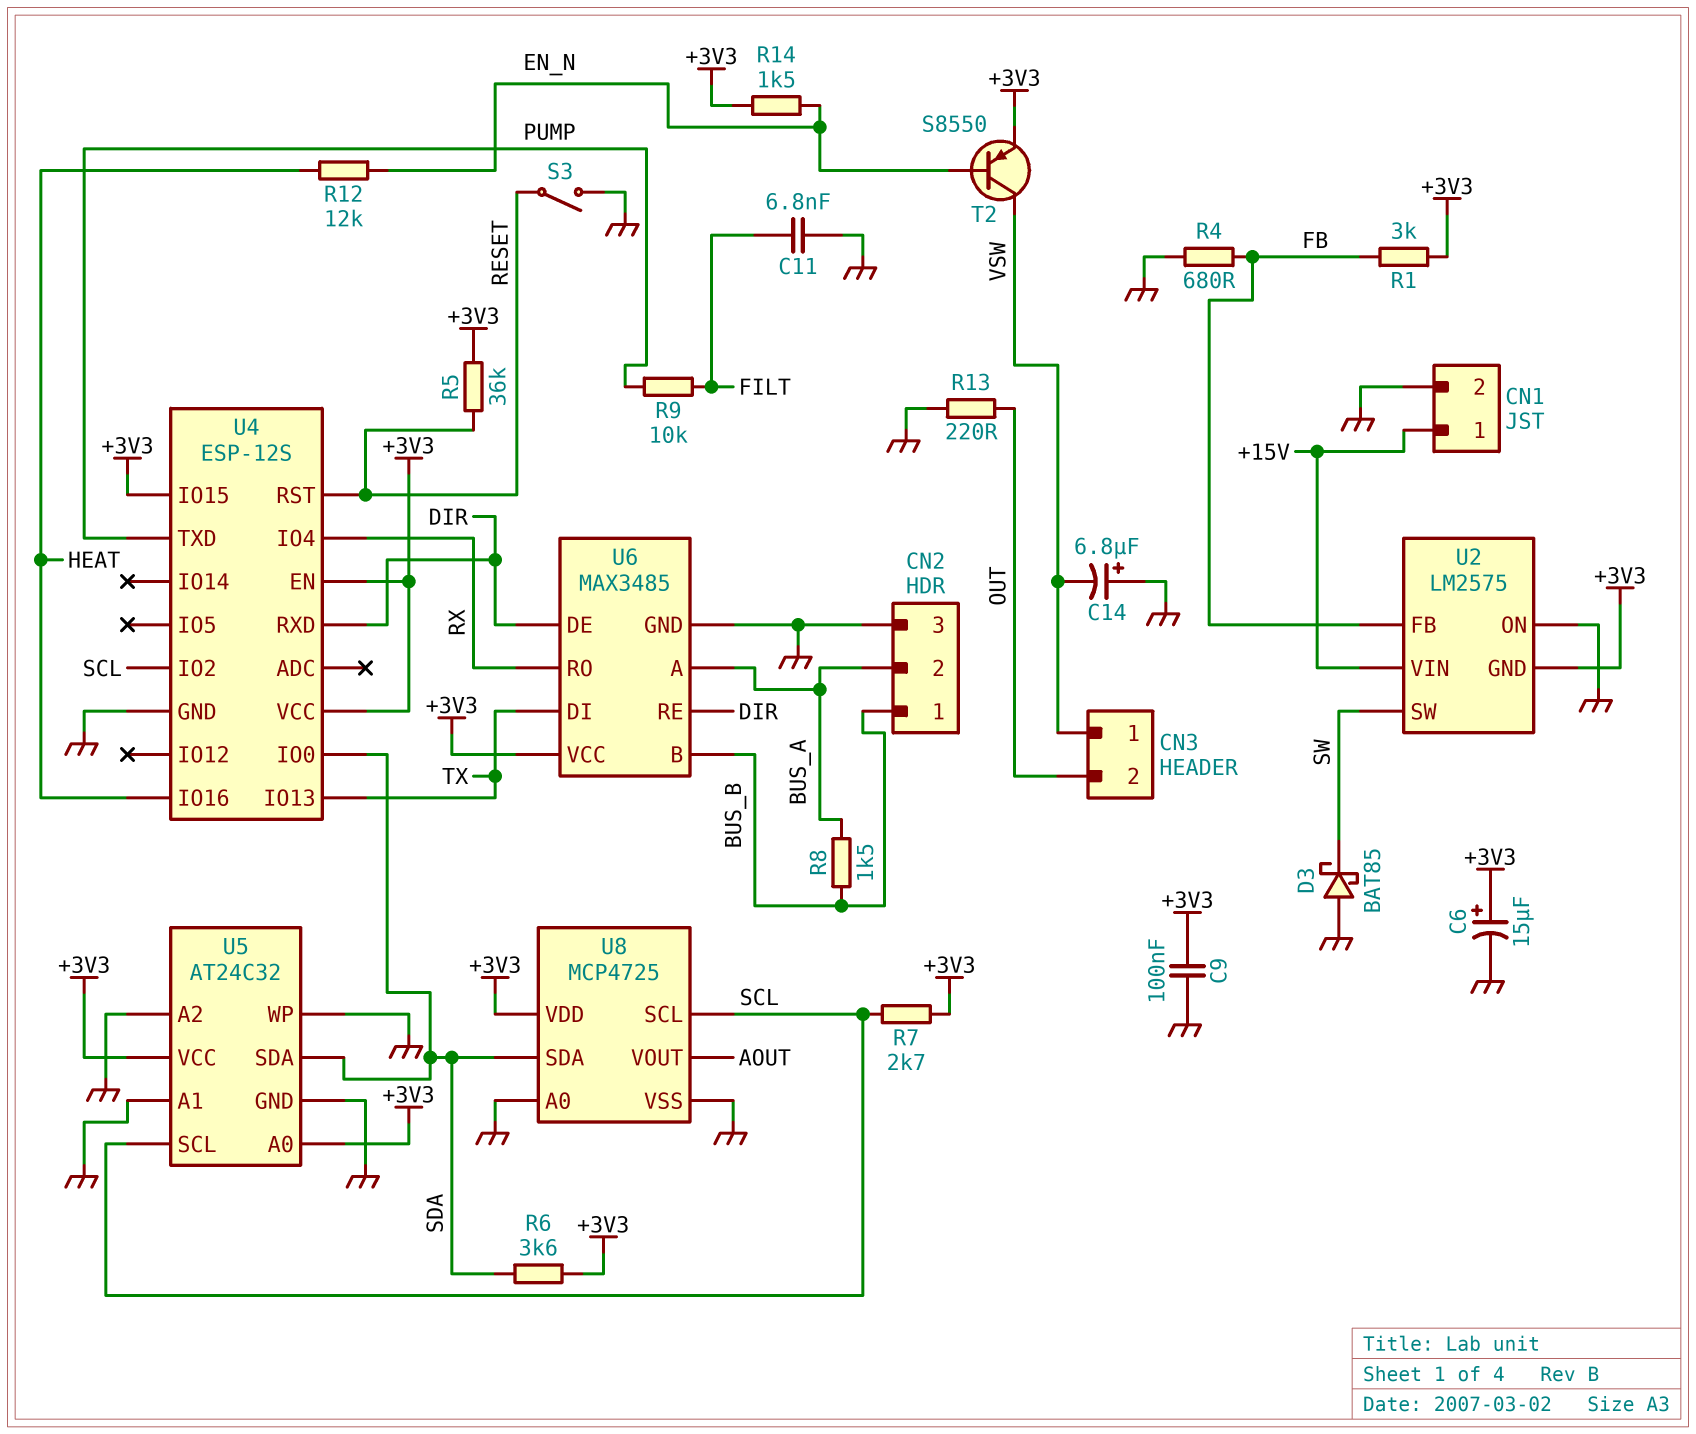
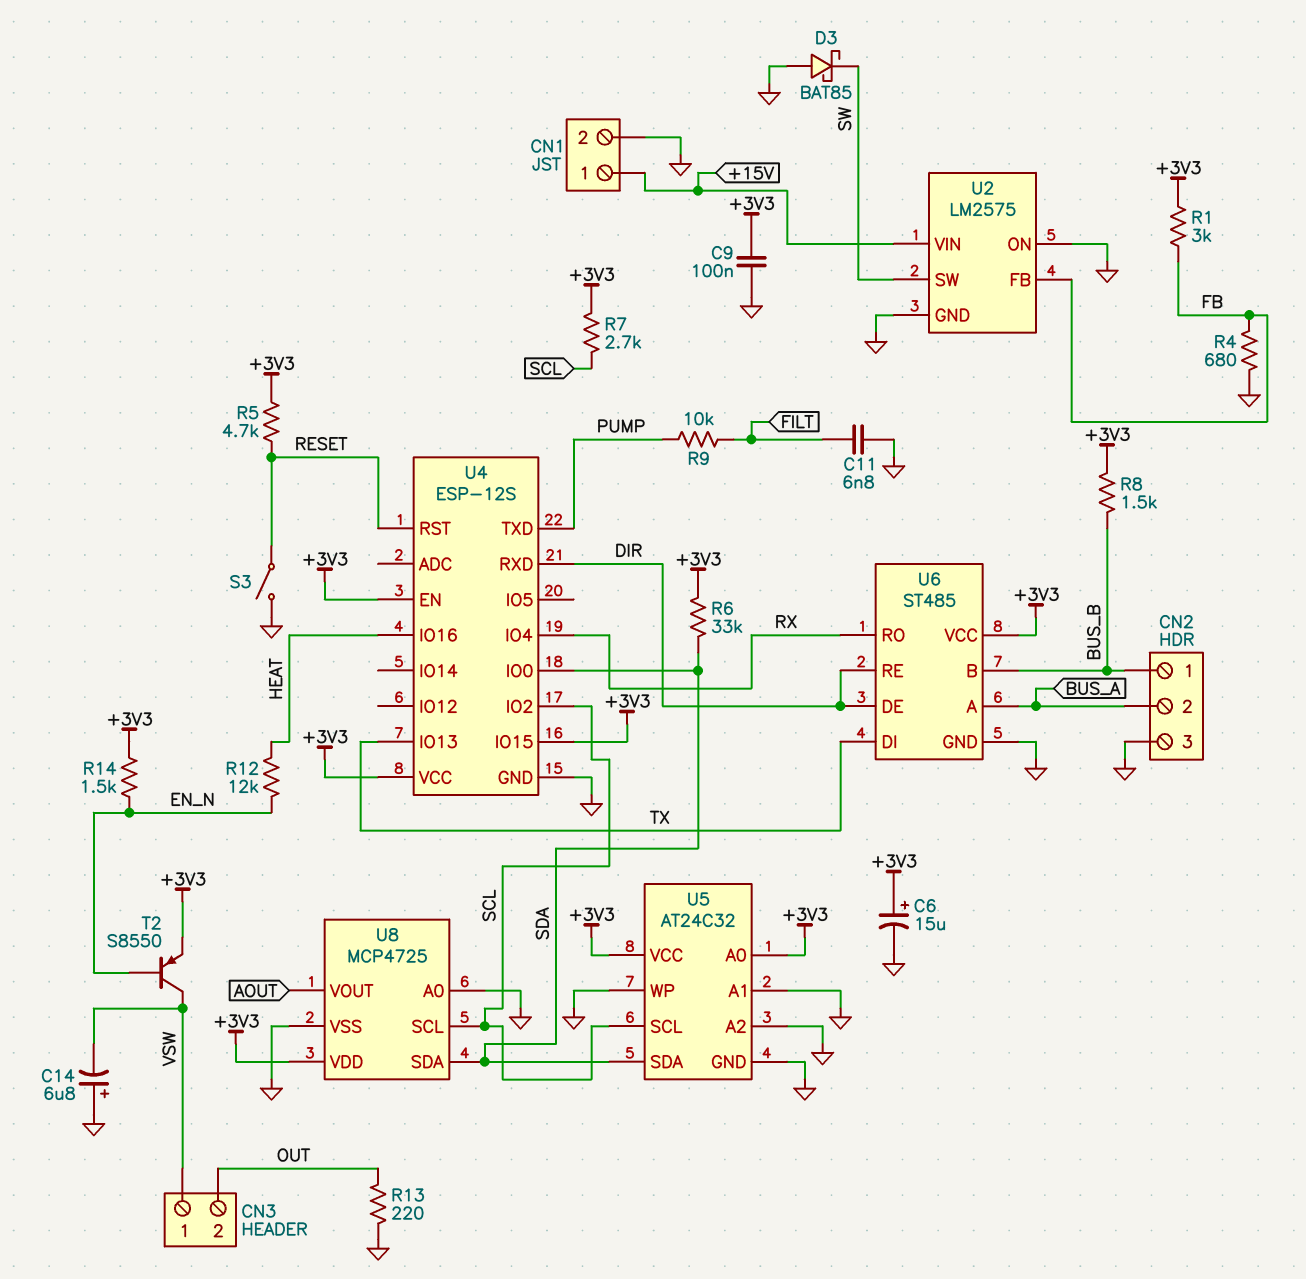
R5: 36k (+3V3, RESET) -> 4.7k (+3V3, RESET)
R6: 3.6k (+3V3, SDA) -> 33k (+3V3, SDA)
R8: 1.5k (BUS_A, BUS_B) -> 1.5k (+3V3, BUS_B)
U2 pin GND: +3V3 -> GND
U6: MAX3485 -> ST485

